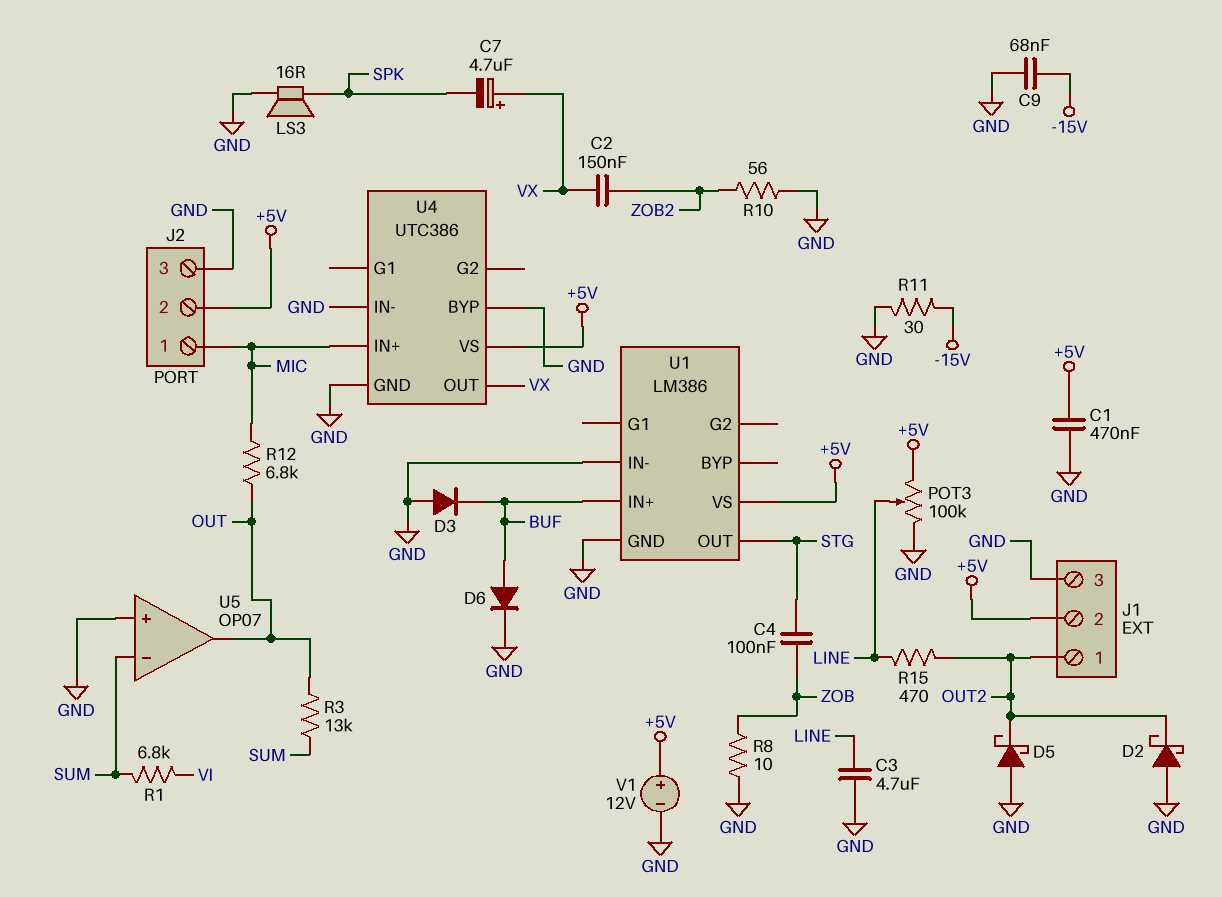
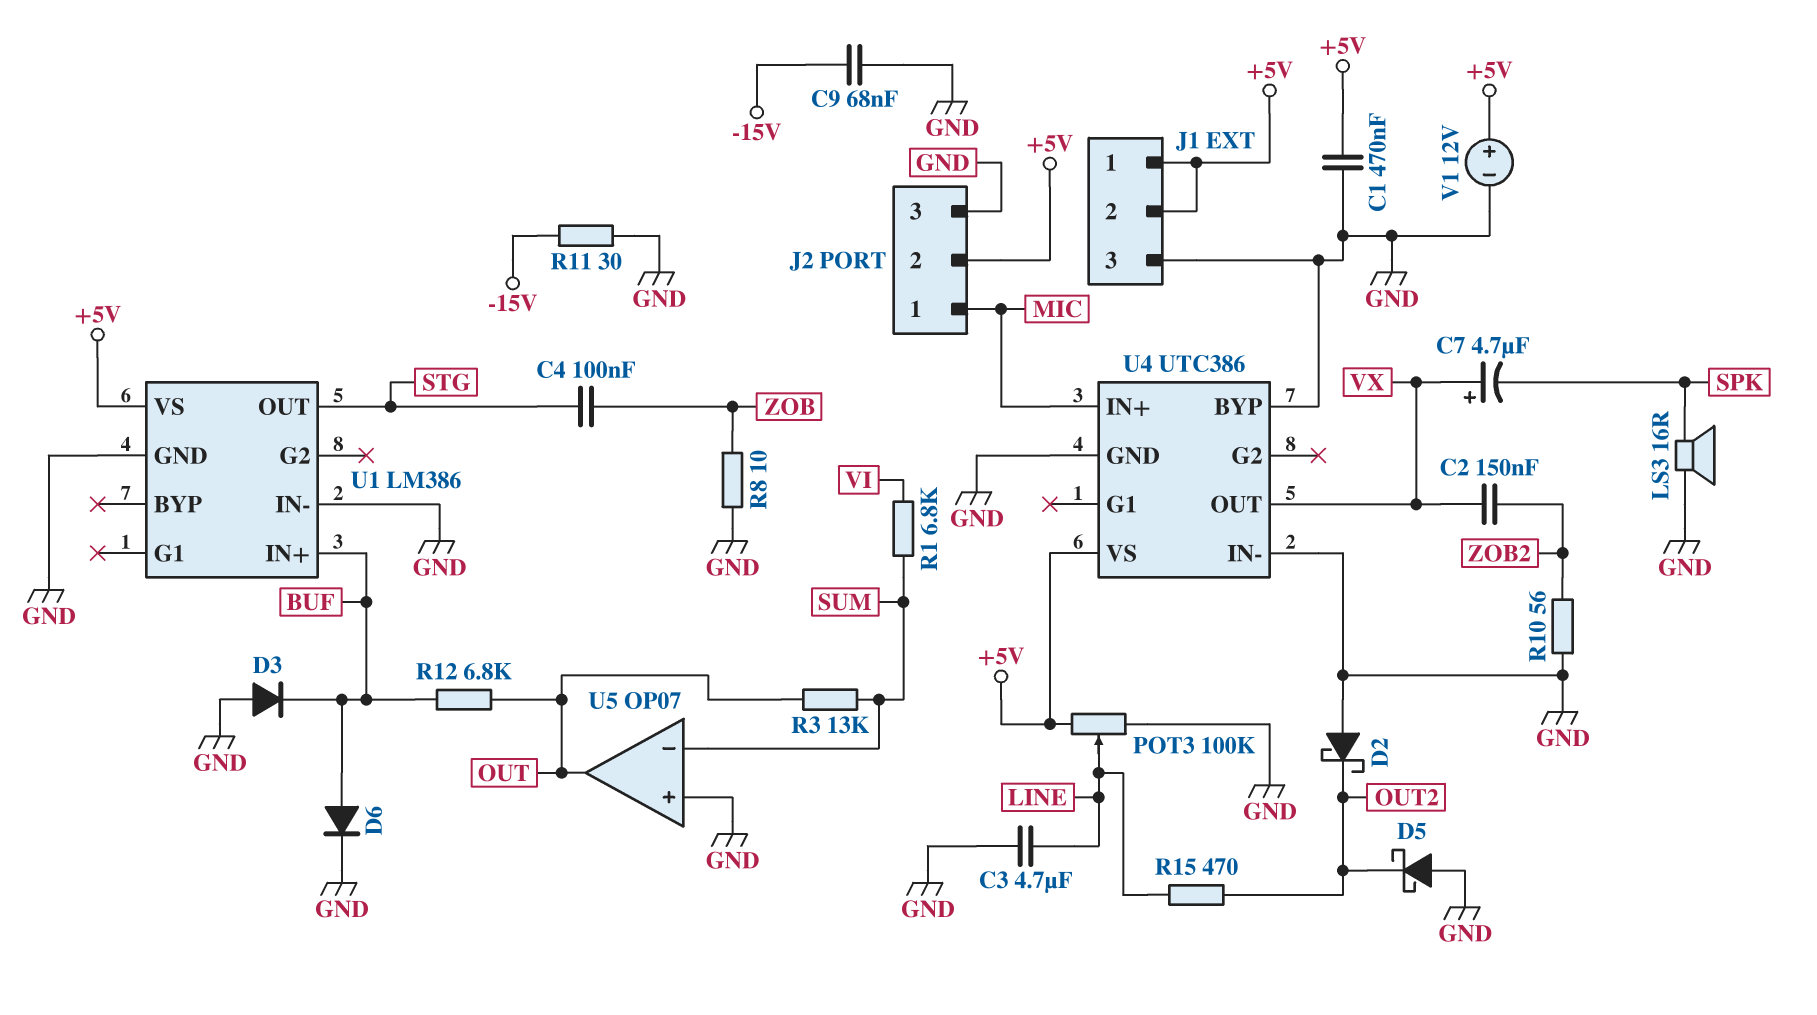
J1 pin 1: OUT2 -> +5V
R12: 6.8k (MIC, OUT) -> 6.8k (BUF, OUT)

